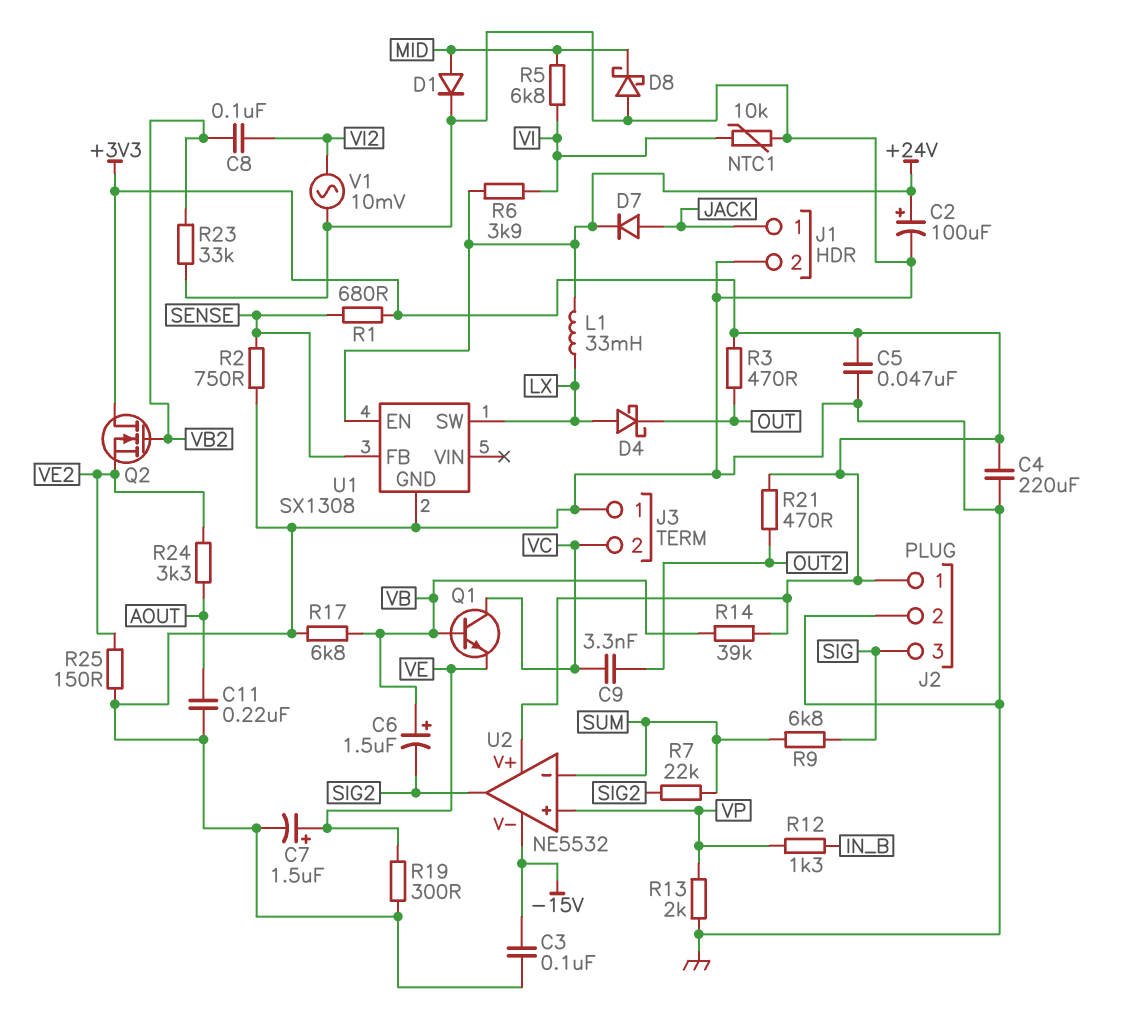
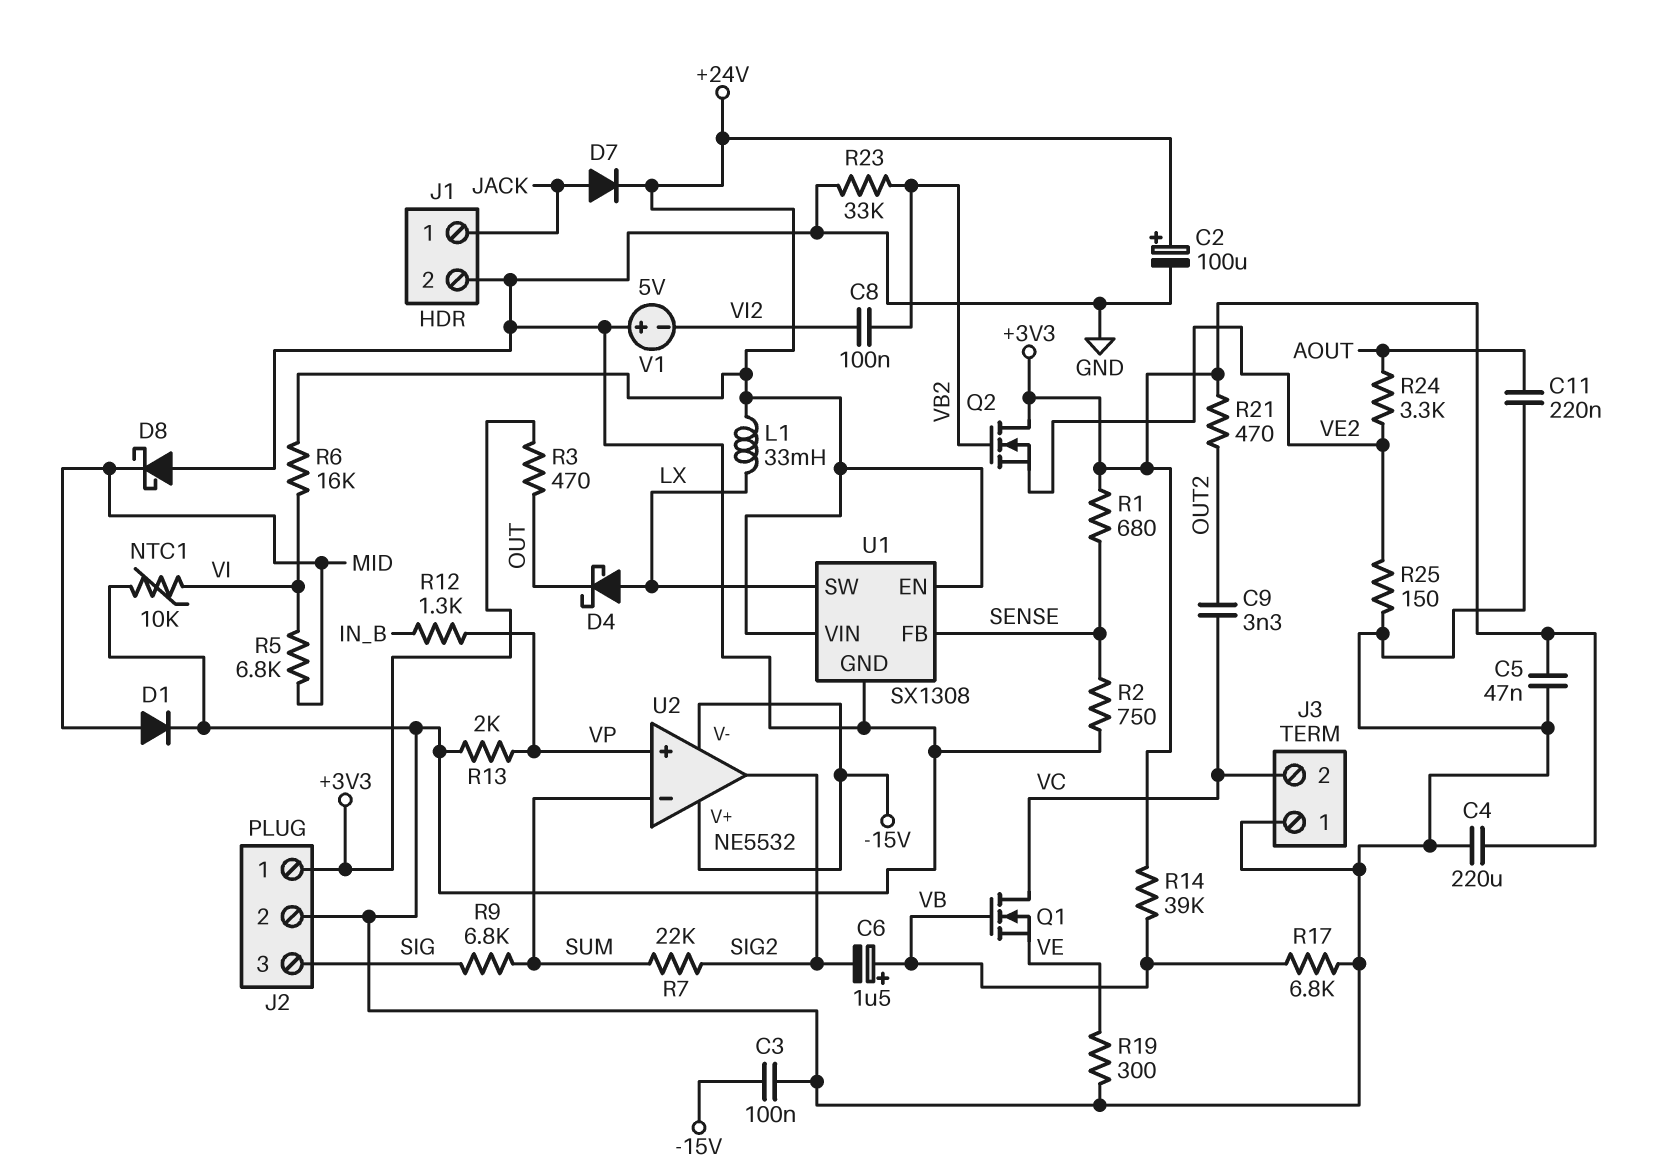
C7: 1.5uF (plus VE, minus GND) -> none
Q1: NPN (B VB, C VC, E VE) -> NMOS (G VB, D VC, S VE)
R6: 3.9k (+24V, VI) -> 16k (+24V, VI)
U1 pin VIN: none -> +24V
U2 pin V+: +3V3 -> -15V
V1: AC 10mV (GND, VI2) -> 5V (plus GND, minus VI2)

